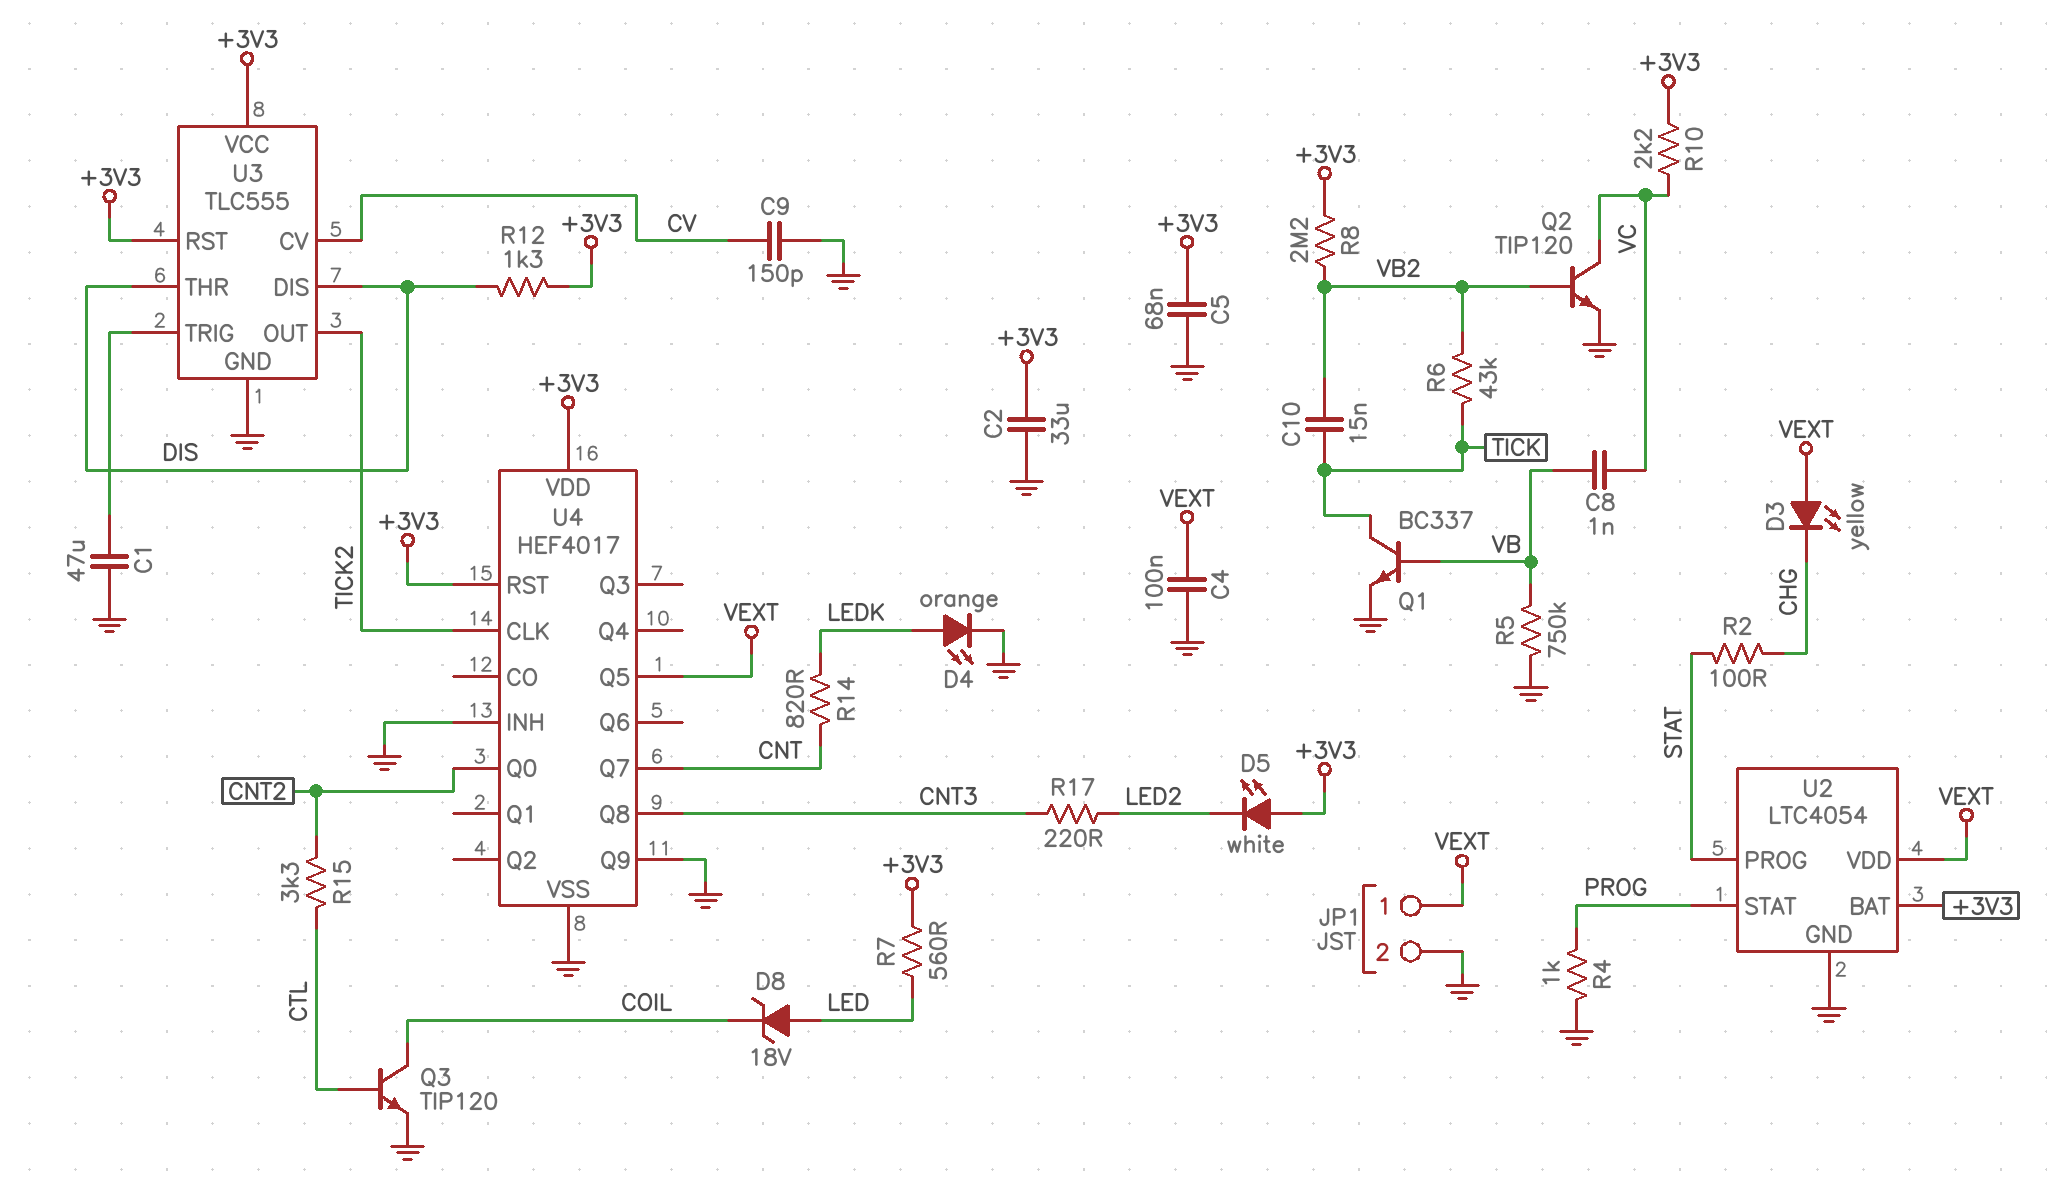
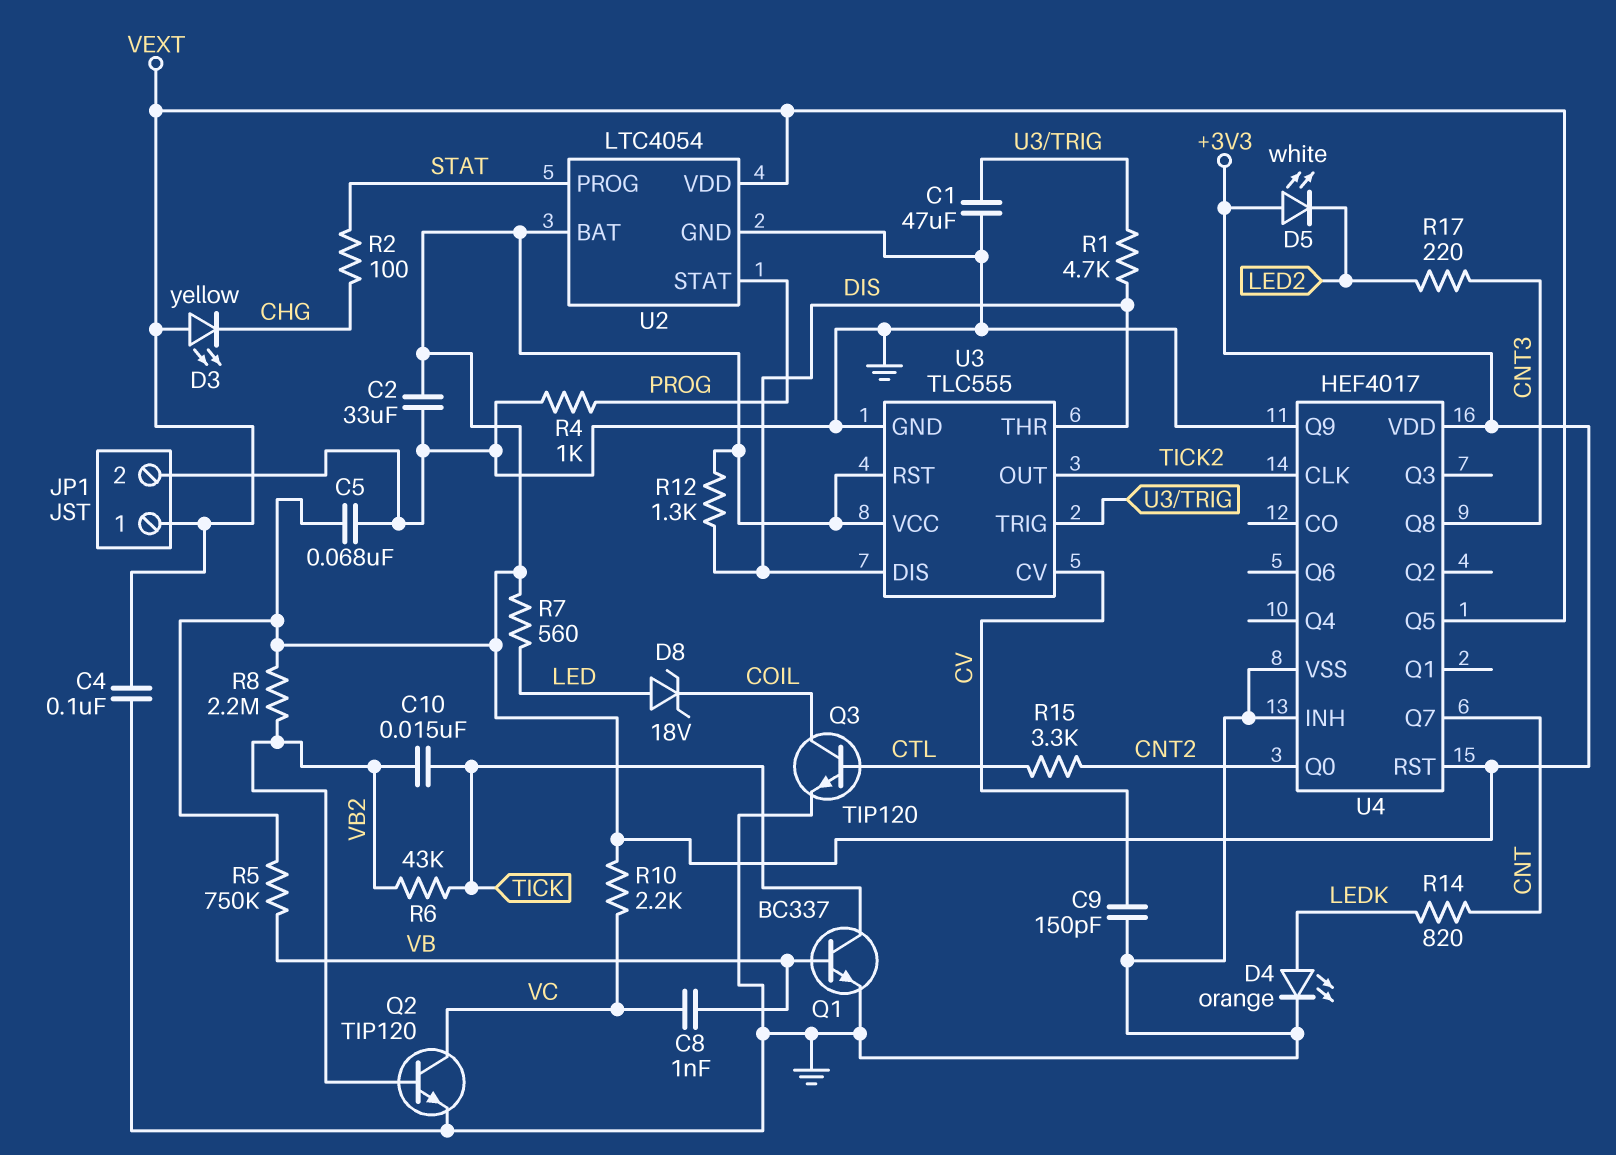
R1: none -> 4.7k (DIS, U3/TRIG)
R5: 750k (GND, VB) -> 750k (+3V3, VB)

